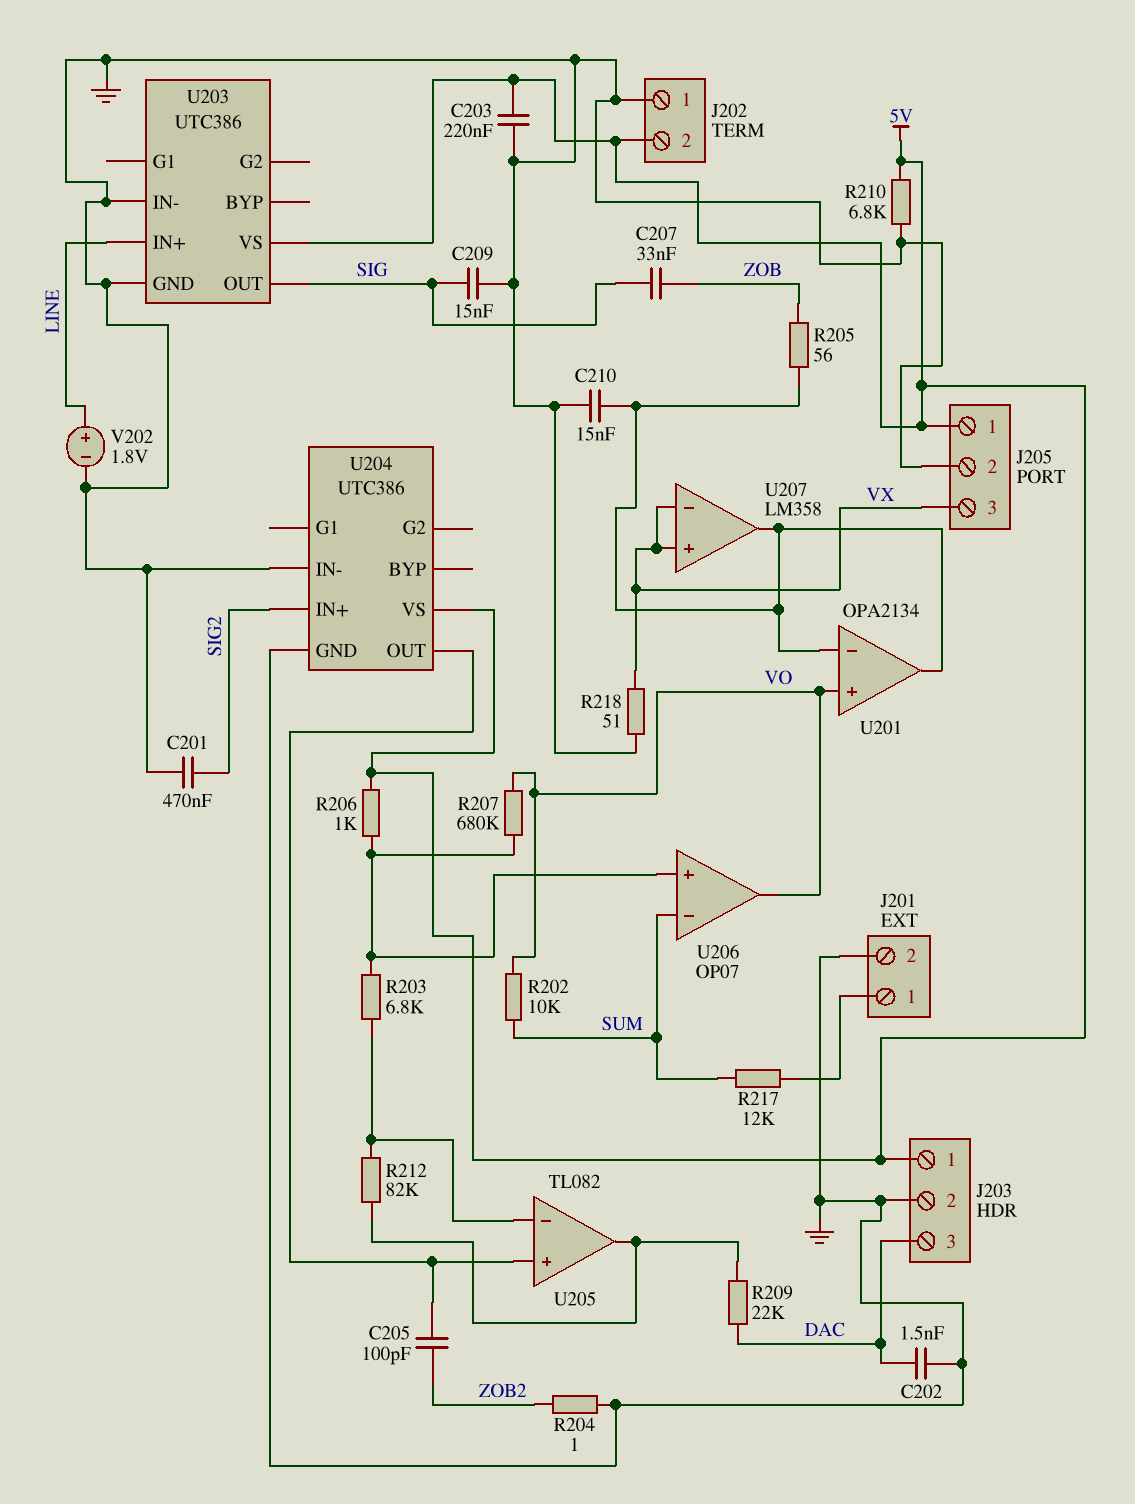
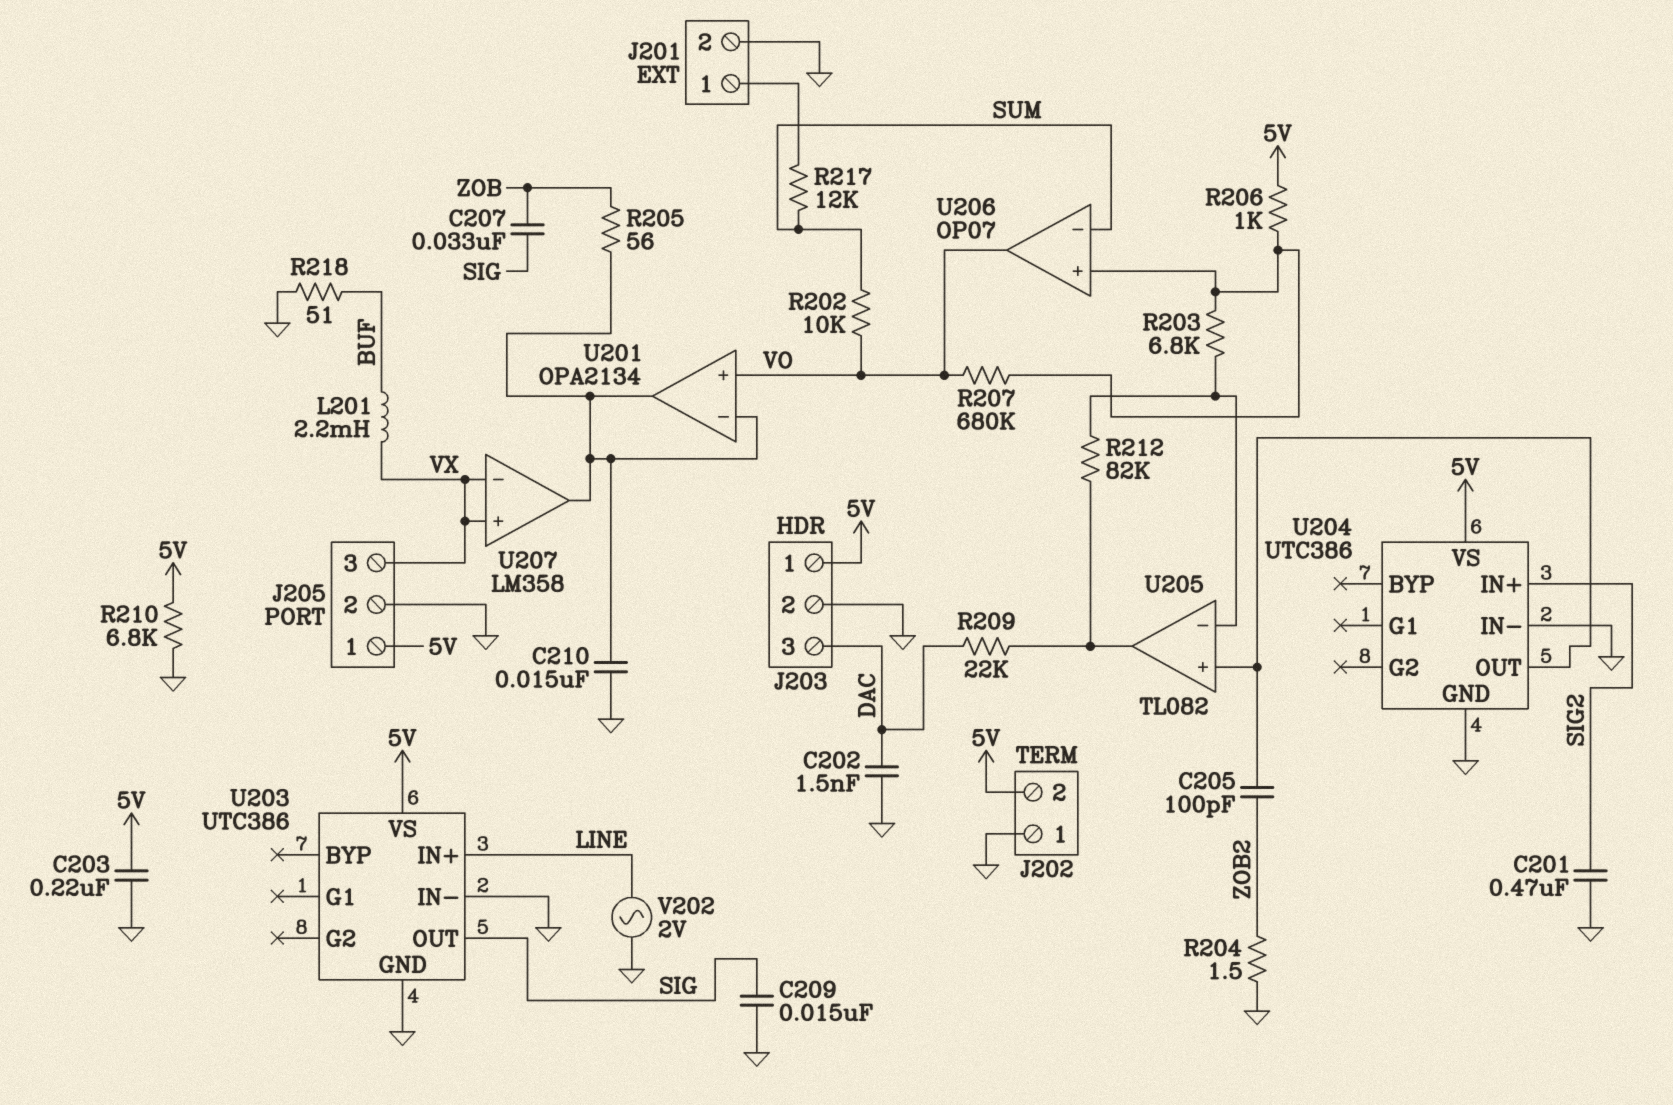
L201: none -> 2.2mH (BUF, VX)
R204: 1 (GND, ZOB2) -> 1.5 (GND, ZOB2)
R218: 51 (GND, VX) -> 51 (BUF, GND)
V202: 1.8V (plus LINE, minus GND) -> AC 2V (GND, LINE)

